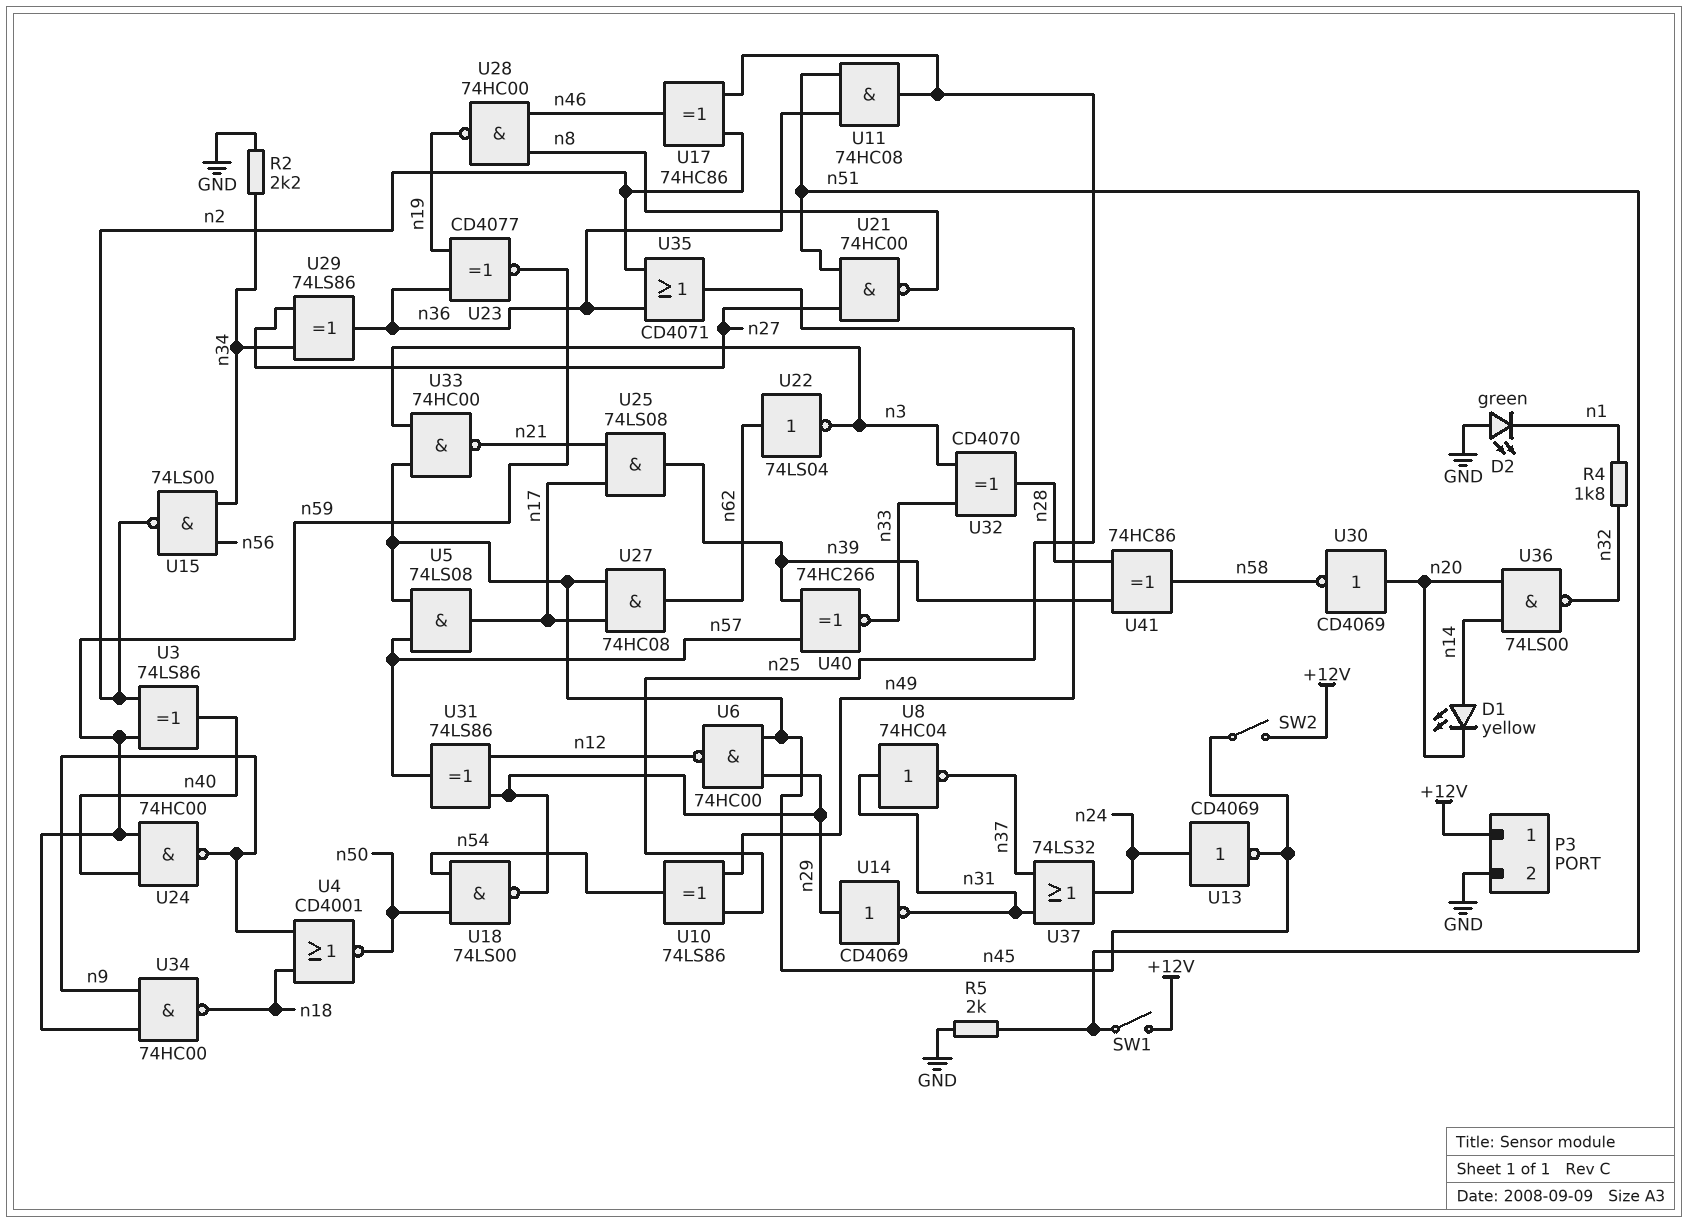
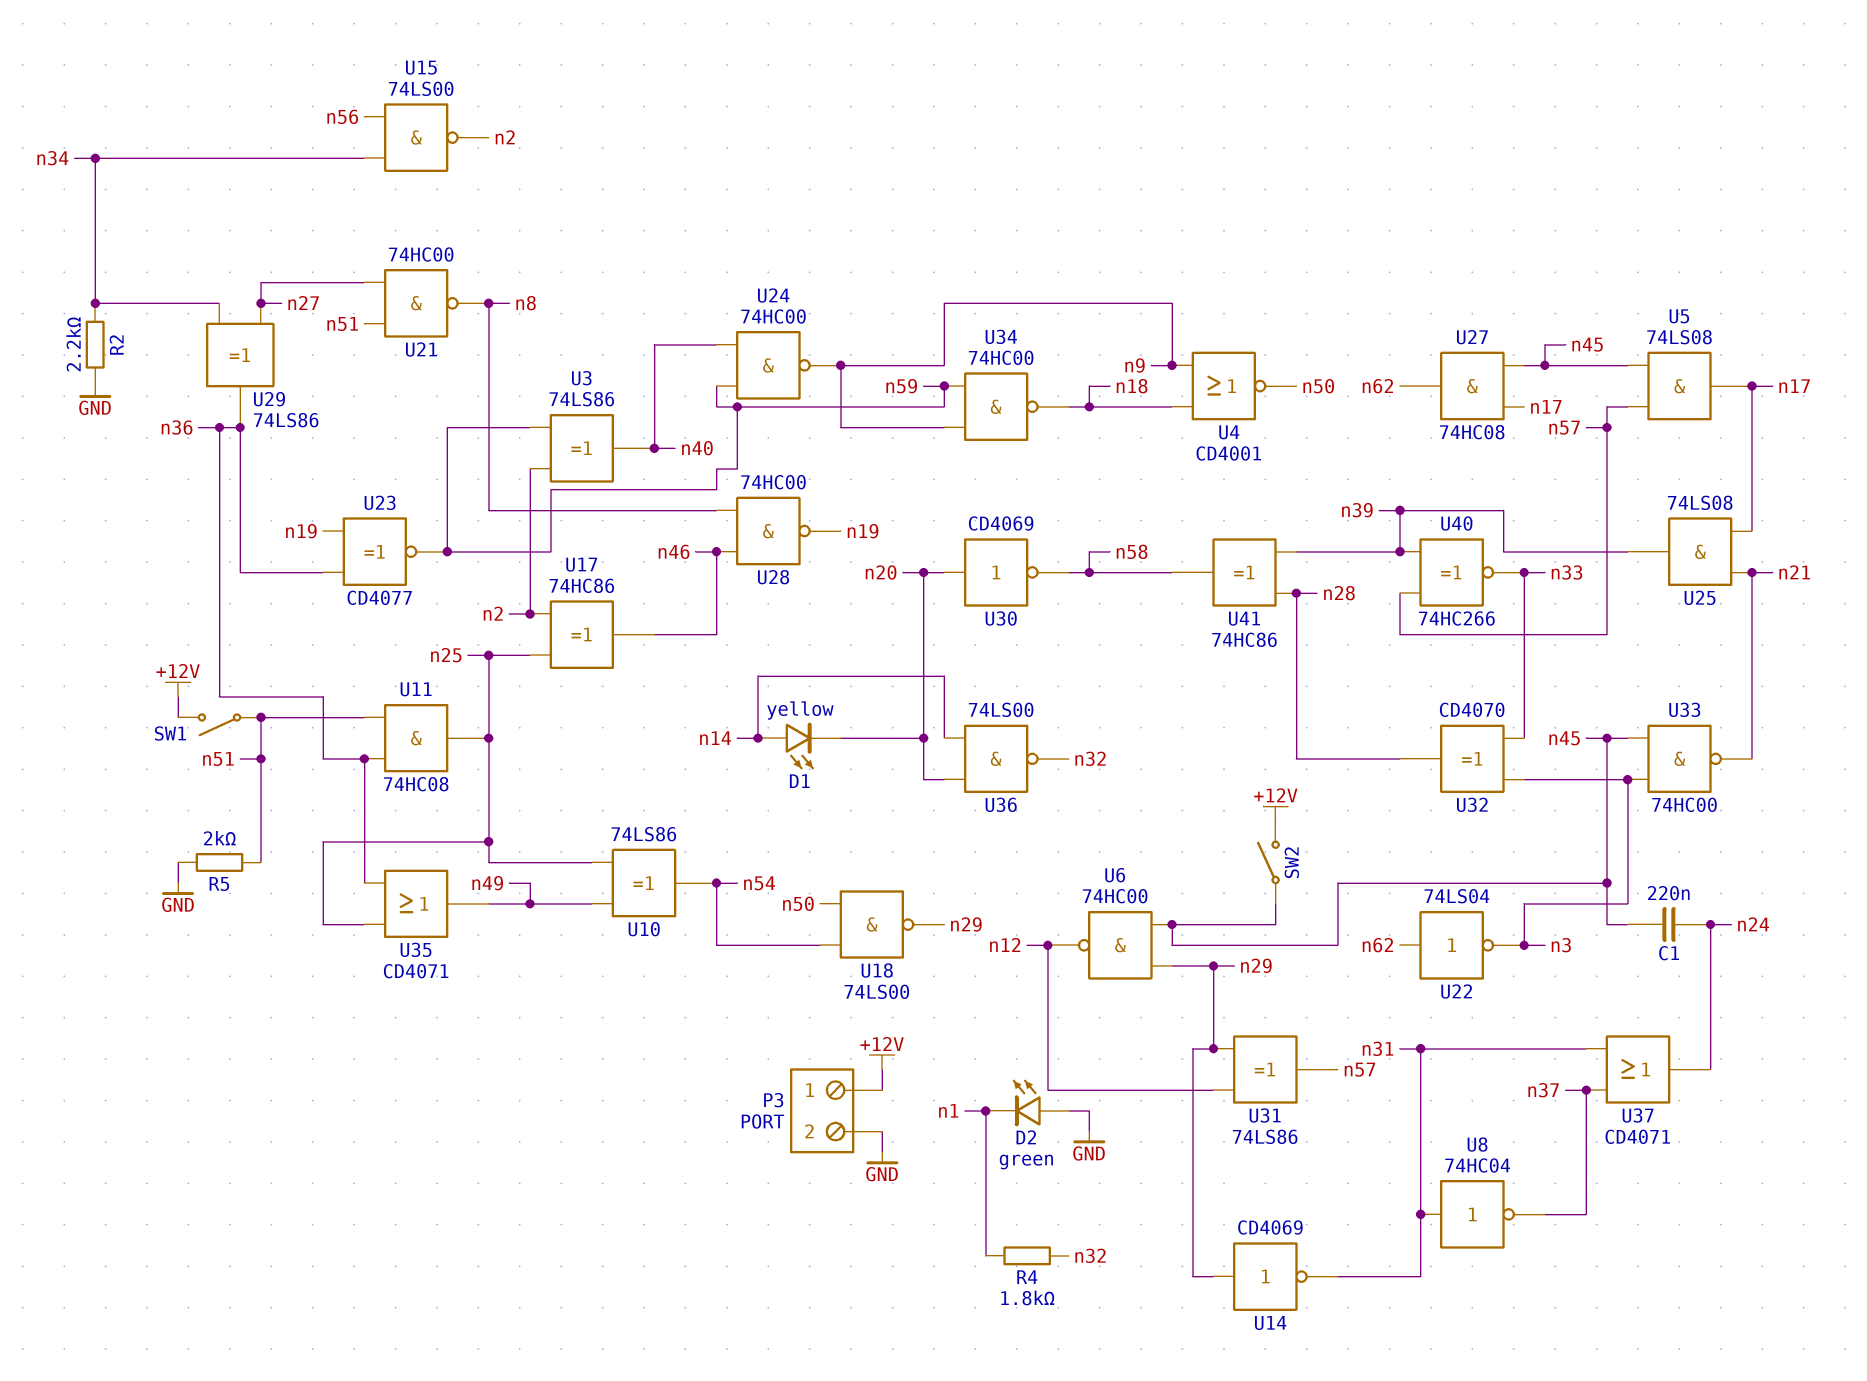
C1: none -> 220nF (n24, n45)
U13: NOT CD4069 (in n24, out n45) -> none
U35: OR CD4071 (in n2, in n36, out n49) -> OR CD4071 (in n25, in n36, out n49)
U37: OR 74LS32 (in n31, in n37, out n24) -> OR CD4071 (in n31, in n37, out n24)

